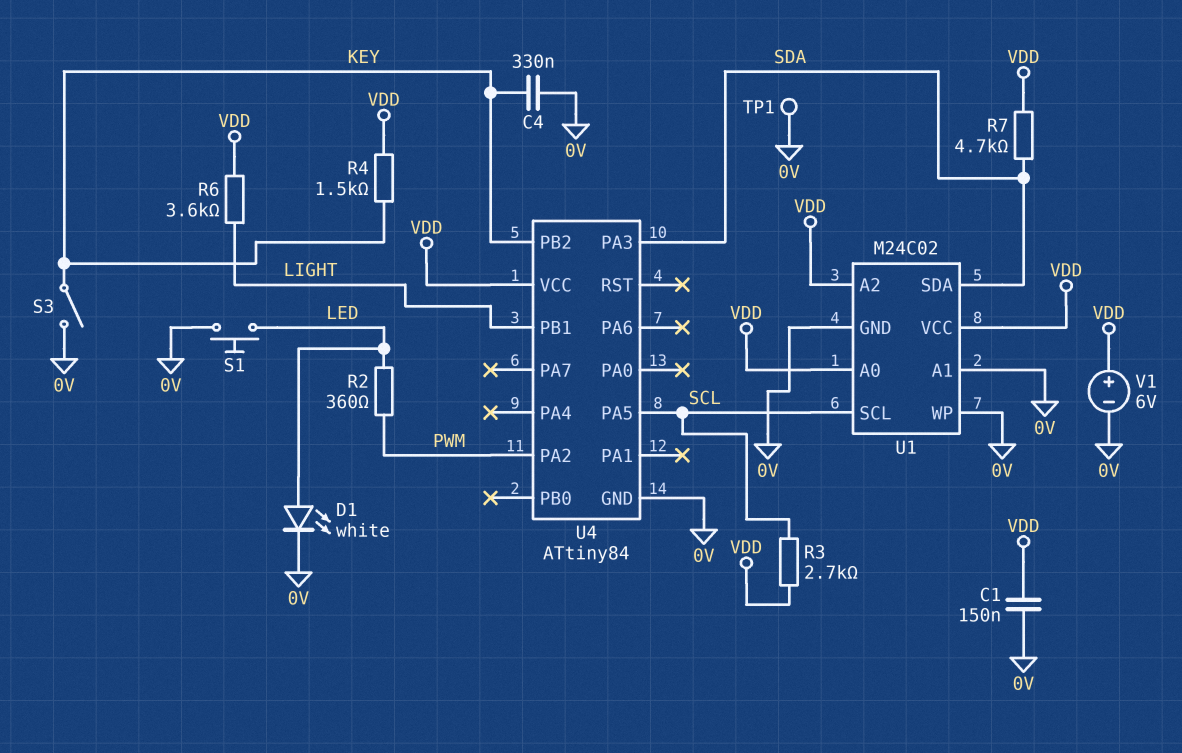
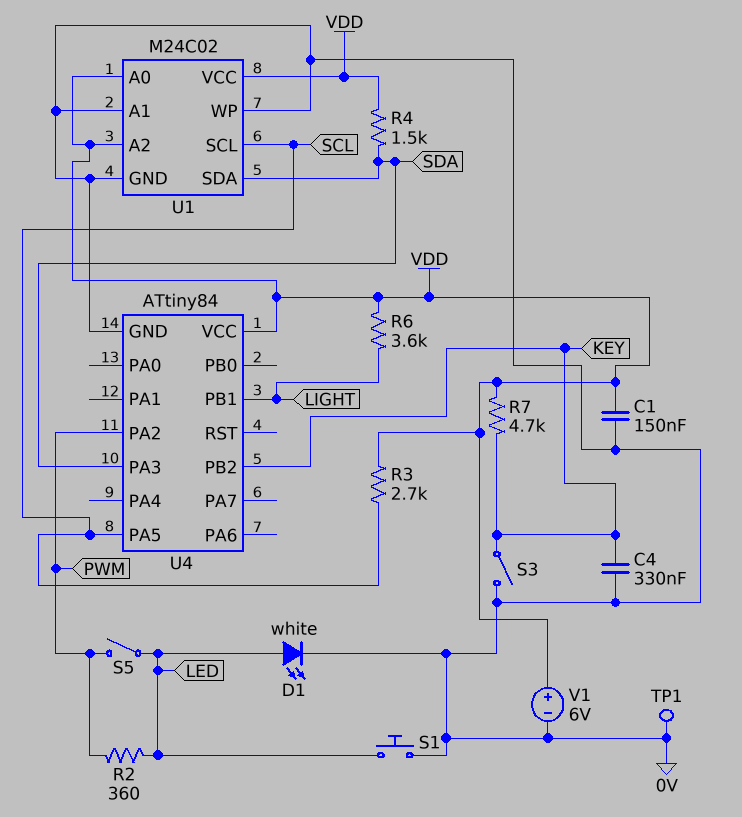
R4: 1.5k (KEY, VDD) -> 1.5k (SDA, VDD)
R7: 4.7k (SDA, VDD) -> 4.7k (KEY, VDD)
S5: none -> switch (LED, PWM)

